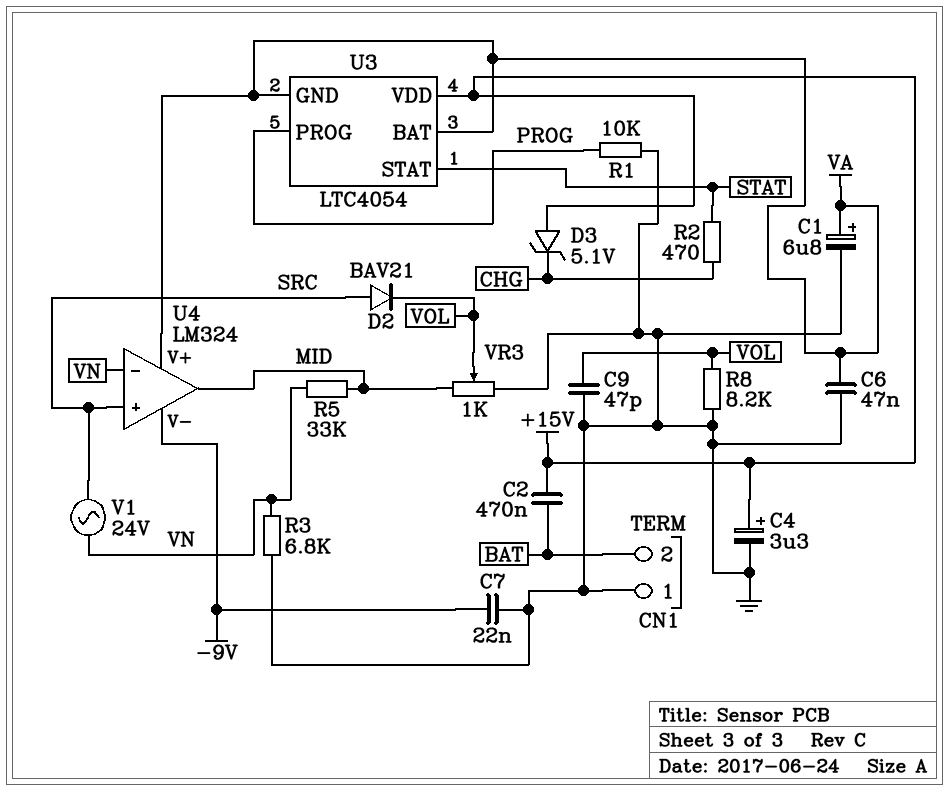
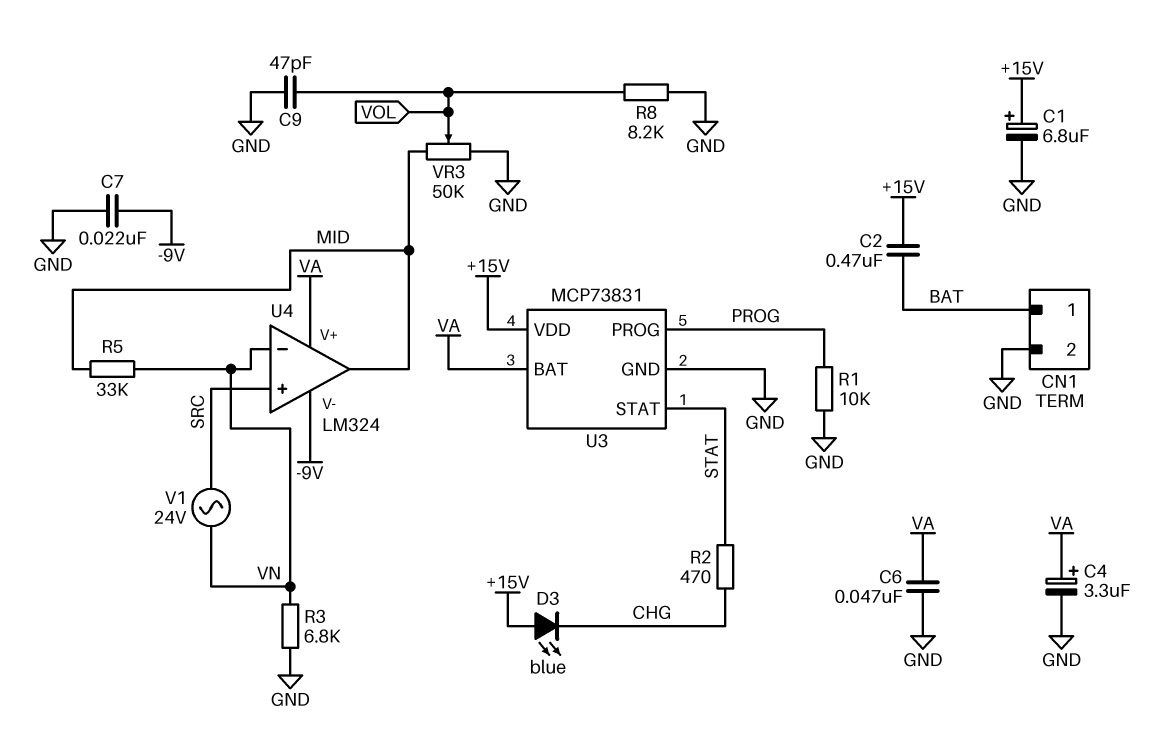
C1: 6.8uF (plus VA, minus GND) -> 6.8uF (plus +15V, minus GND)
C4: 3.3uF (plus +15V, minus GND) -> 3.3uF (plus VA, minus GND)
CN1 pin 1: GND -> BAT
CN1 pin 2: BAT -> GND
D2: diode BAV21 (A SRC, K VOL) -> none
D3: zener 5.1V (A +15V, K CHG) -> LED blue (A +15V, K CHG)
U3: LTC4054 -> MCP73831
U3 pin GND: VA -> GND
VR3: 1k (GND, MID, wiper VOL) -> 50k (GND, MID, wiper VOL)

